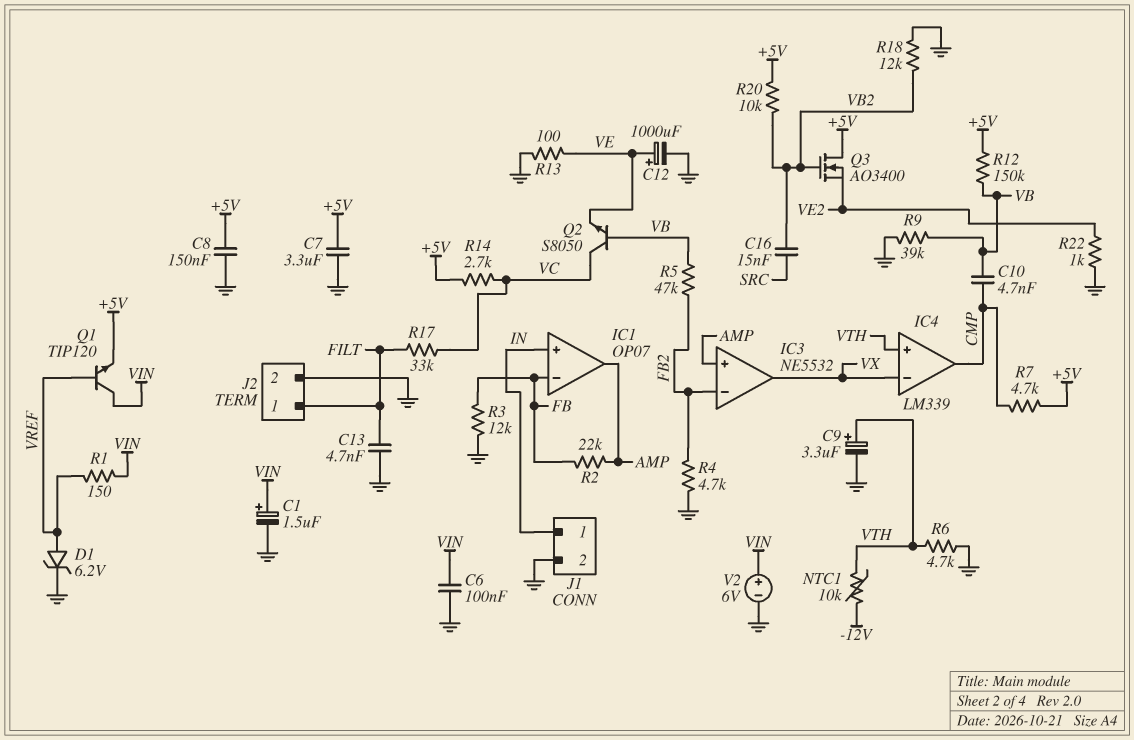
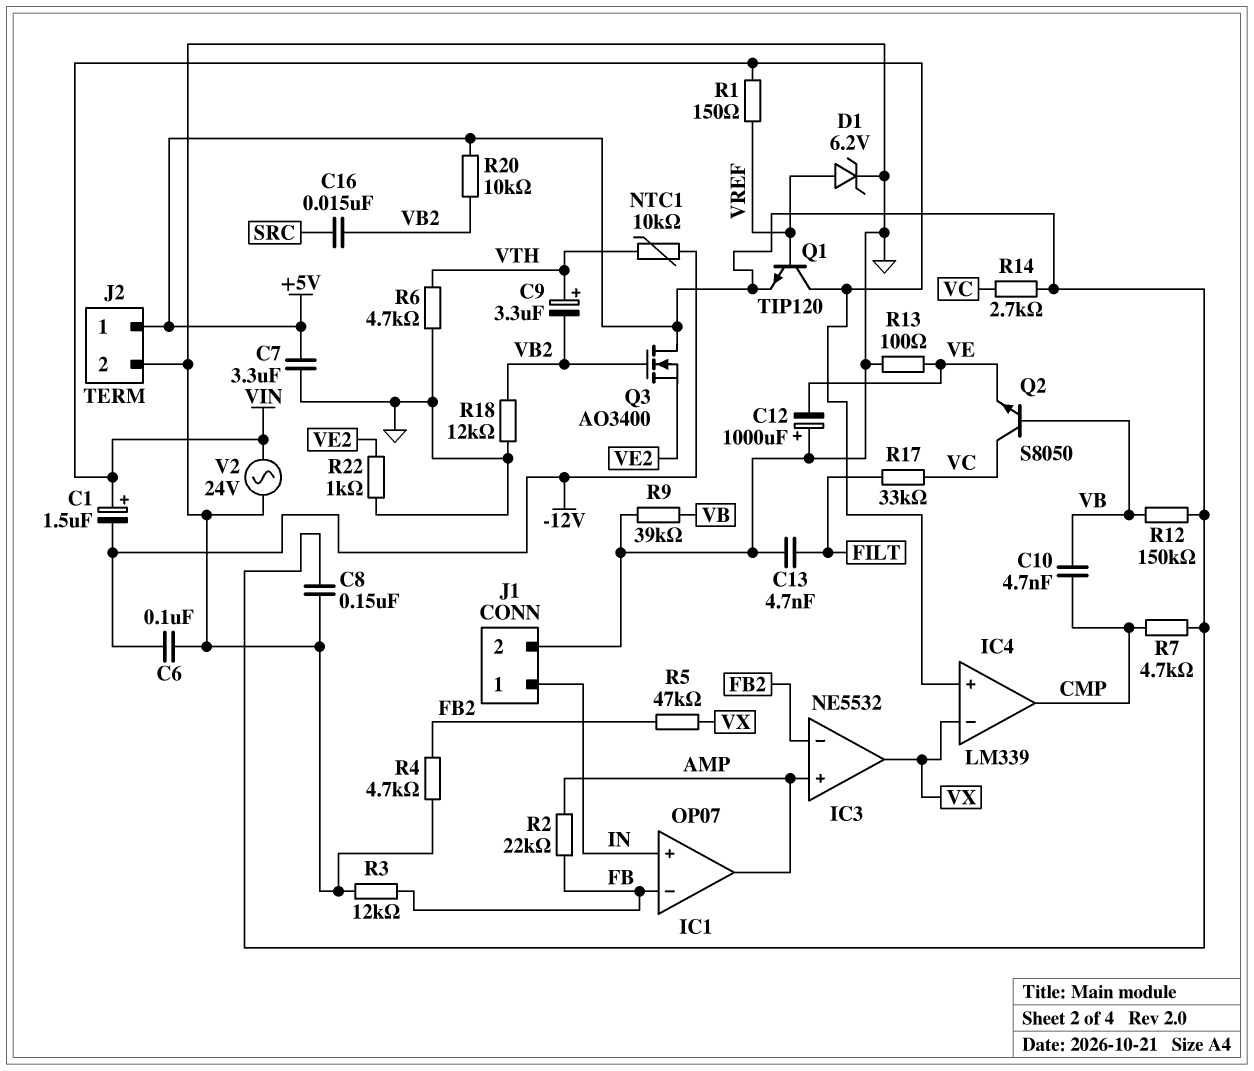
C1: 1.5uF (plus VIN, minus GND) -> 1.5uF (plus VIN, minus -12V)
C6: 100nF (GND, VIN) -> 100nF (-12V, GND)
C9: 3.3uF (plus VTH, minus GND) -> 3.3uF (plus VTH, minus VB2)
C12: 1000uF (plus VE, minus GND) -> 1000uF (plus GND, minus VE)
IC4 pin in+: VTH -> VIN
J2 pin 1: FILT -> +5V
R5: 47k (FB2, VB) -> 47k (FB2, VX)
V2: 6V (plus VIN, minus GND) -> AC 24V (GND, VIN)

